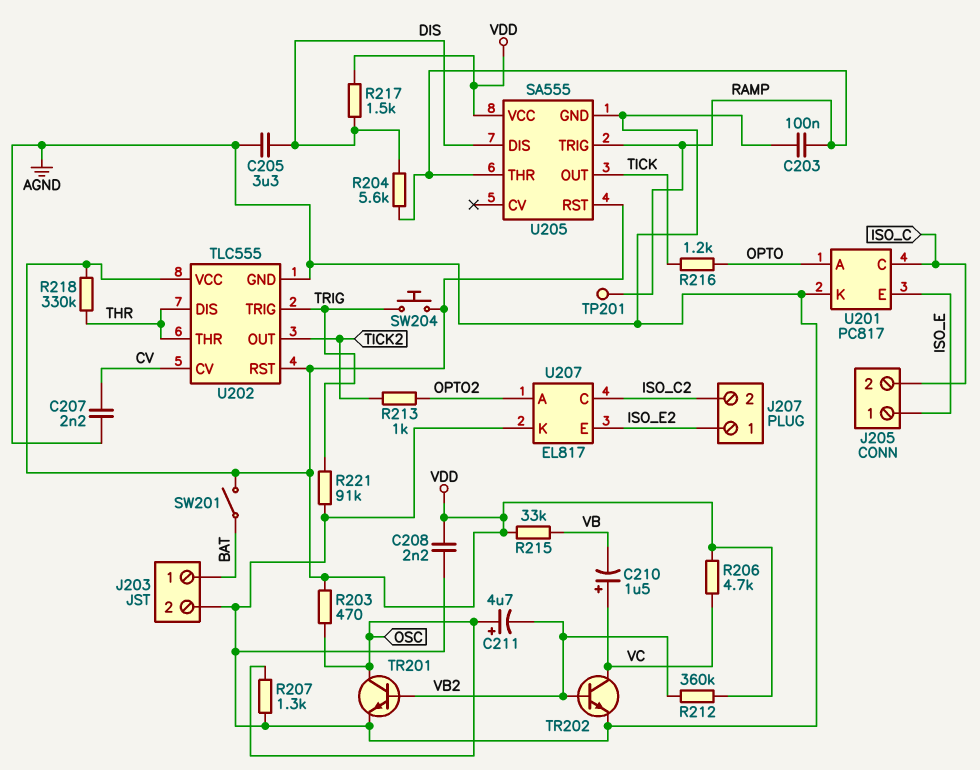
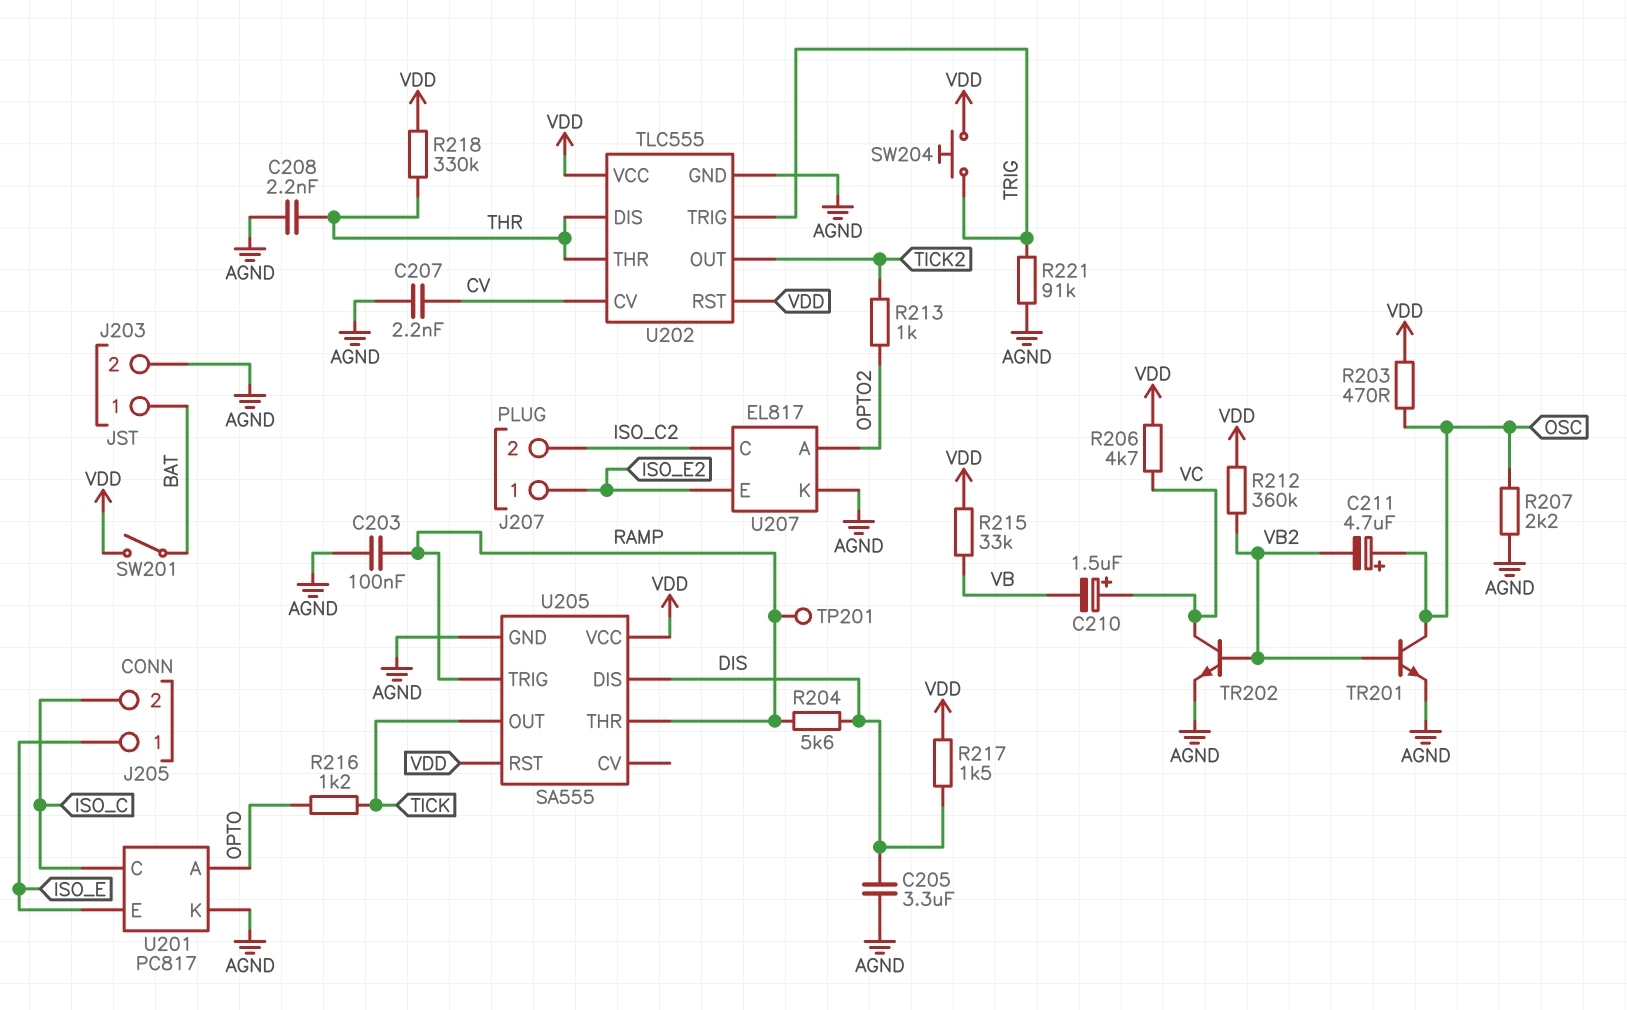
C208: 2.2nF (AGND, VDD) -> 2.2nF (AGND, THR)
R207: 1.3k (AGND, OSC) -> 2.2k (AGND, OSC)

